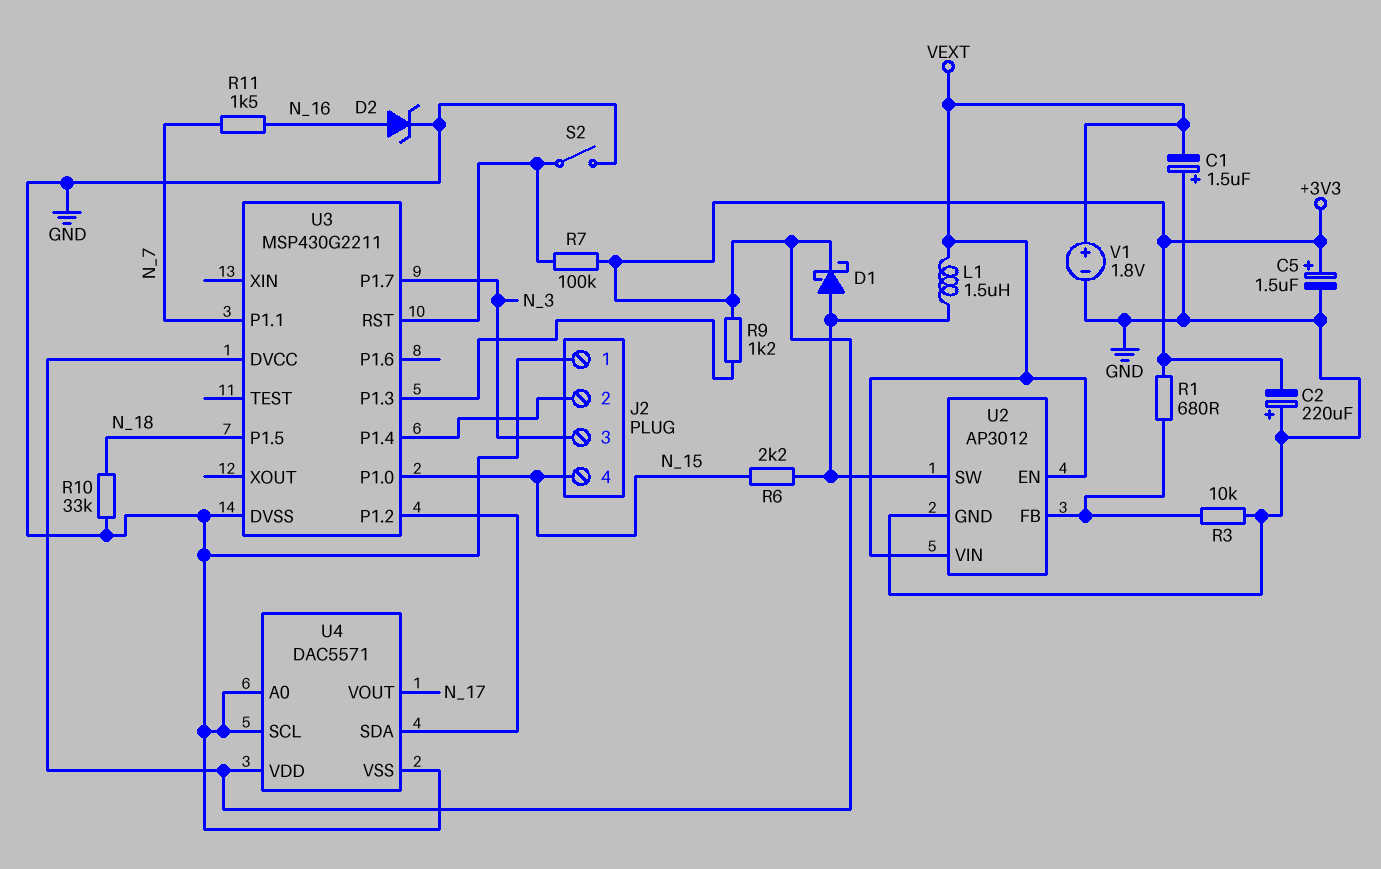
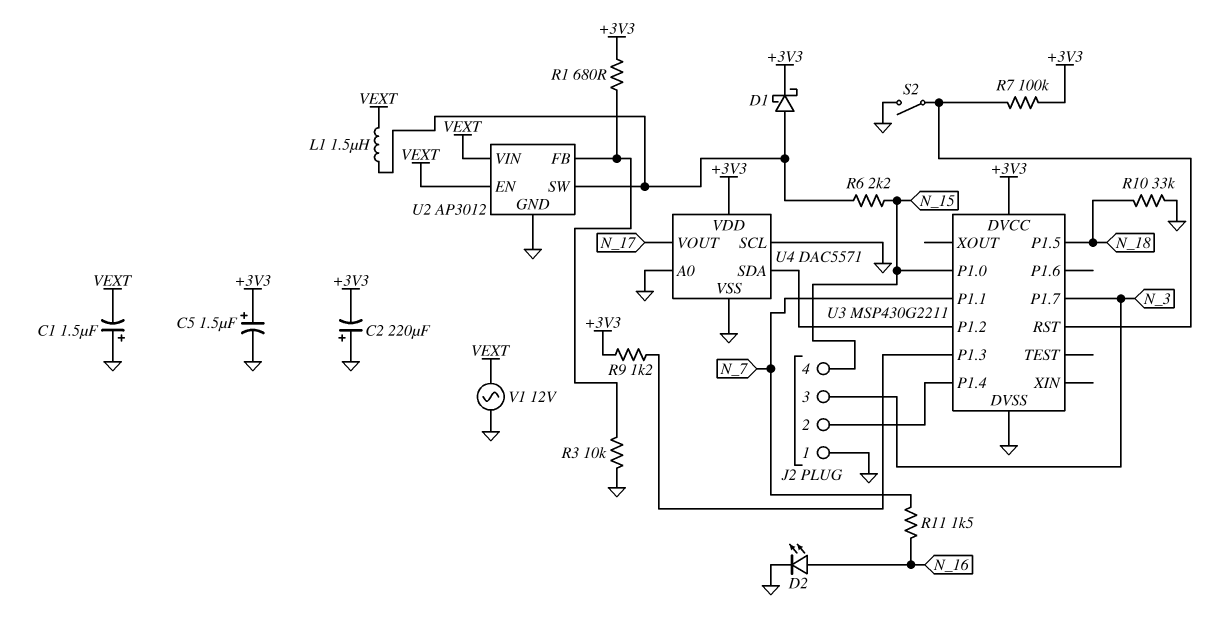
D2: zener (A N_16, K GND) -> LED (A N_16, K GND)
V1: 1.8V (plus VEXT, minus GND) -> AC 12V (GND, VEXT)

